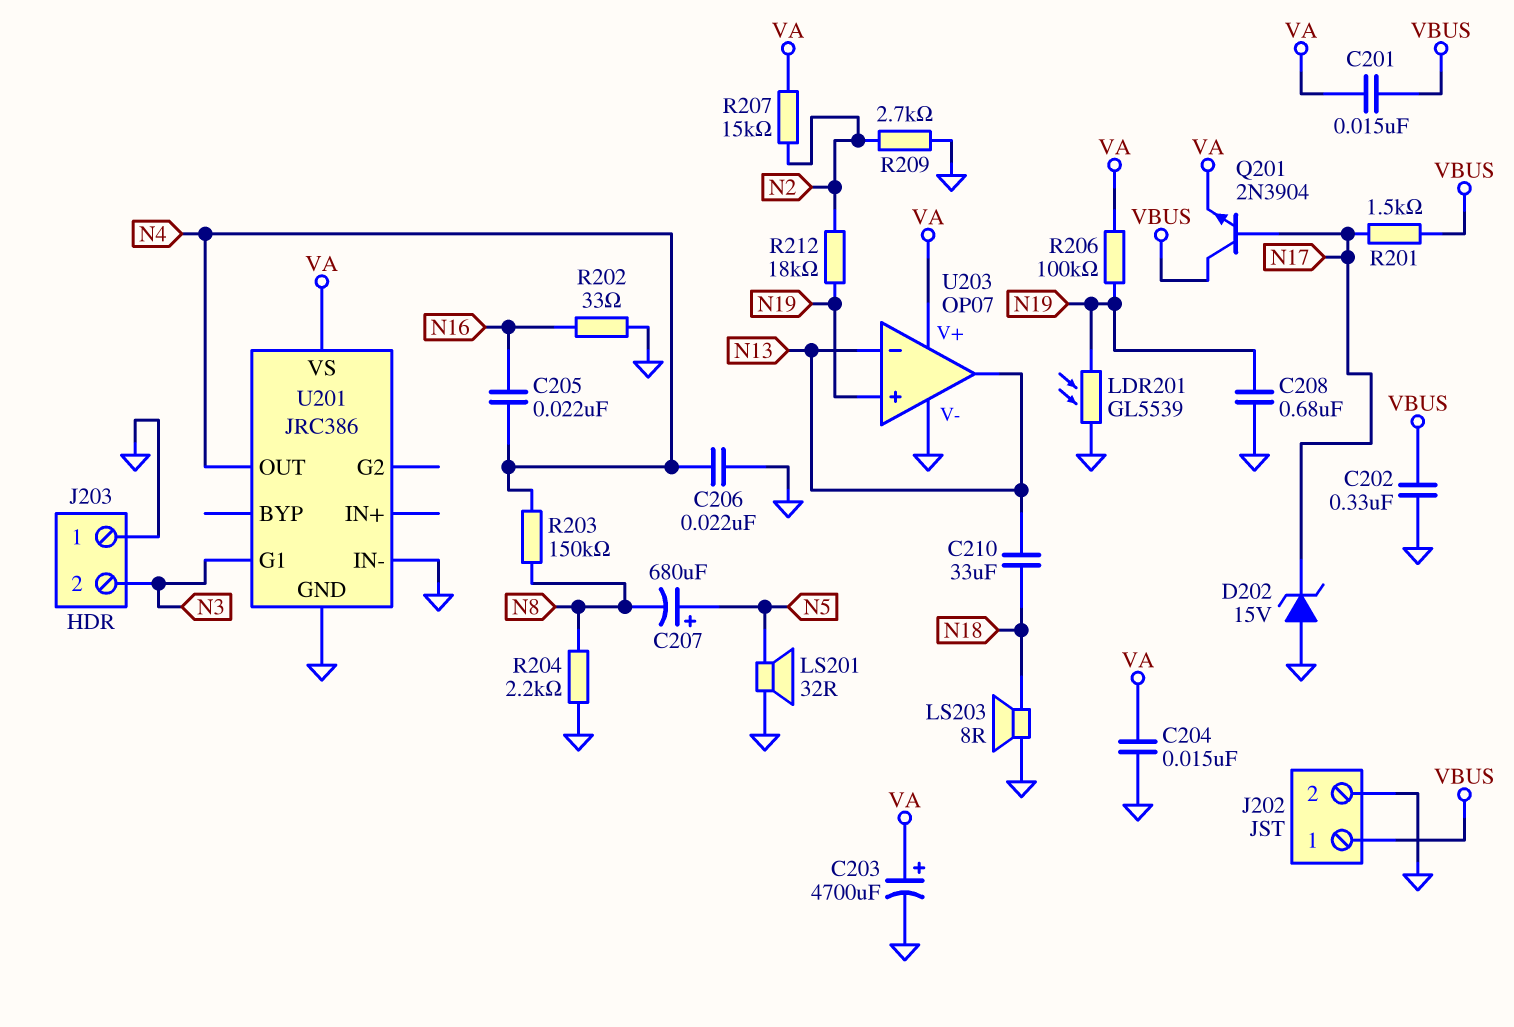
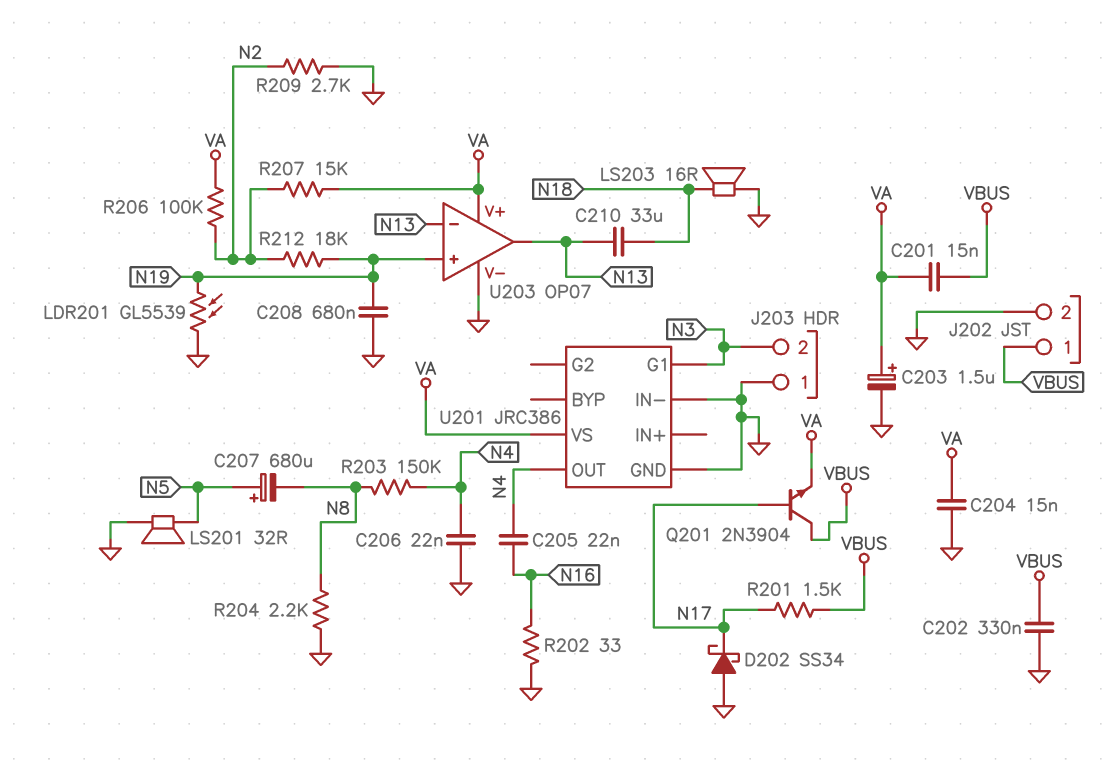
C203: 4700uF (plus VA, minus GND) -> 1.5uF (plus VA, minus GND)
D202: zener 15V (A GND, K N17) -> schottky SS34 (A GND, K N17)
LS203: speaker 8R (GND, N18) -> speaker 16R (GND, N18)
R206: 100k (N19, VA) -> 100k (N2, VA)

